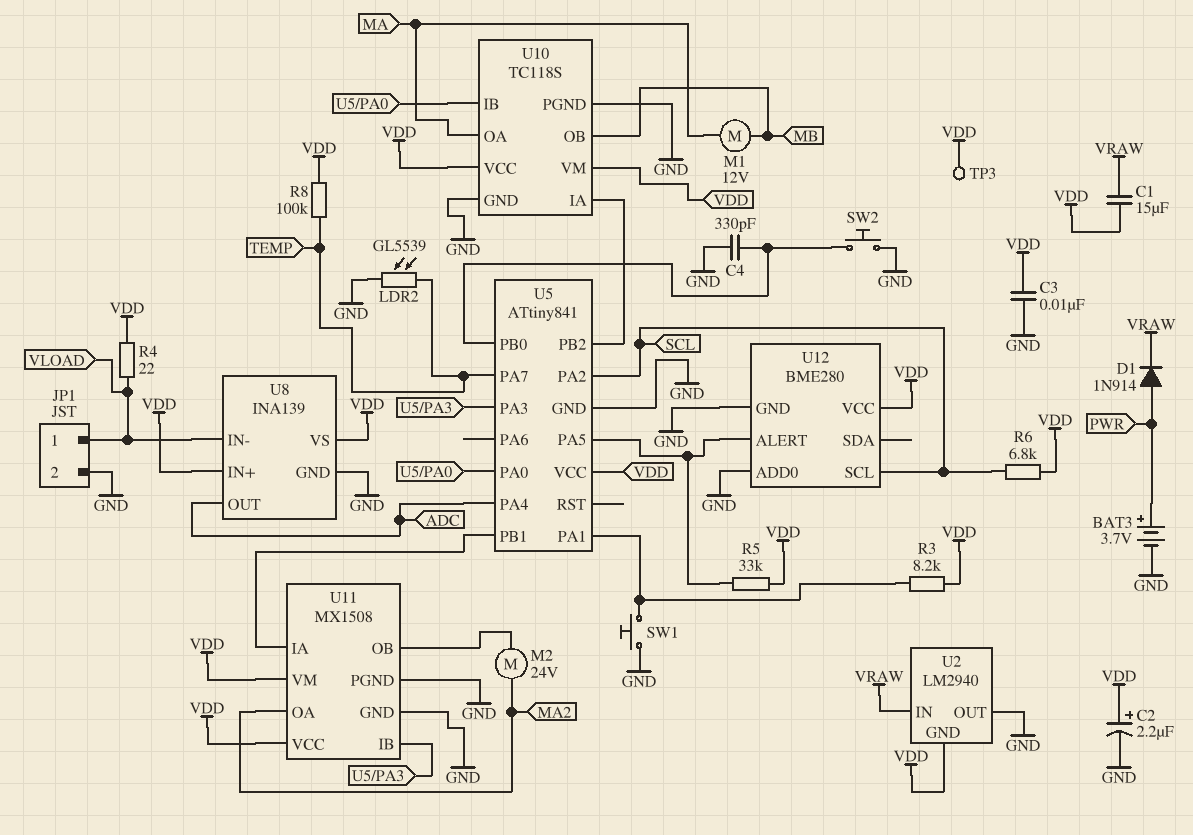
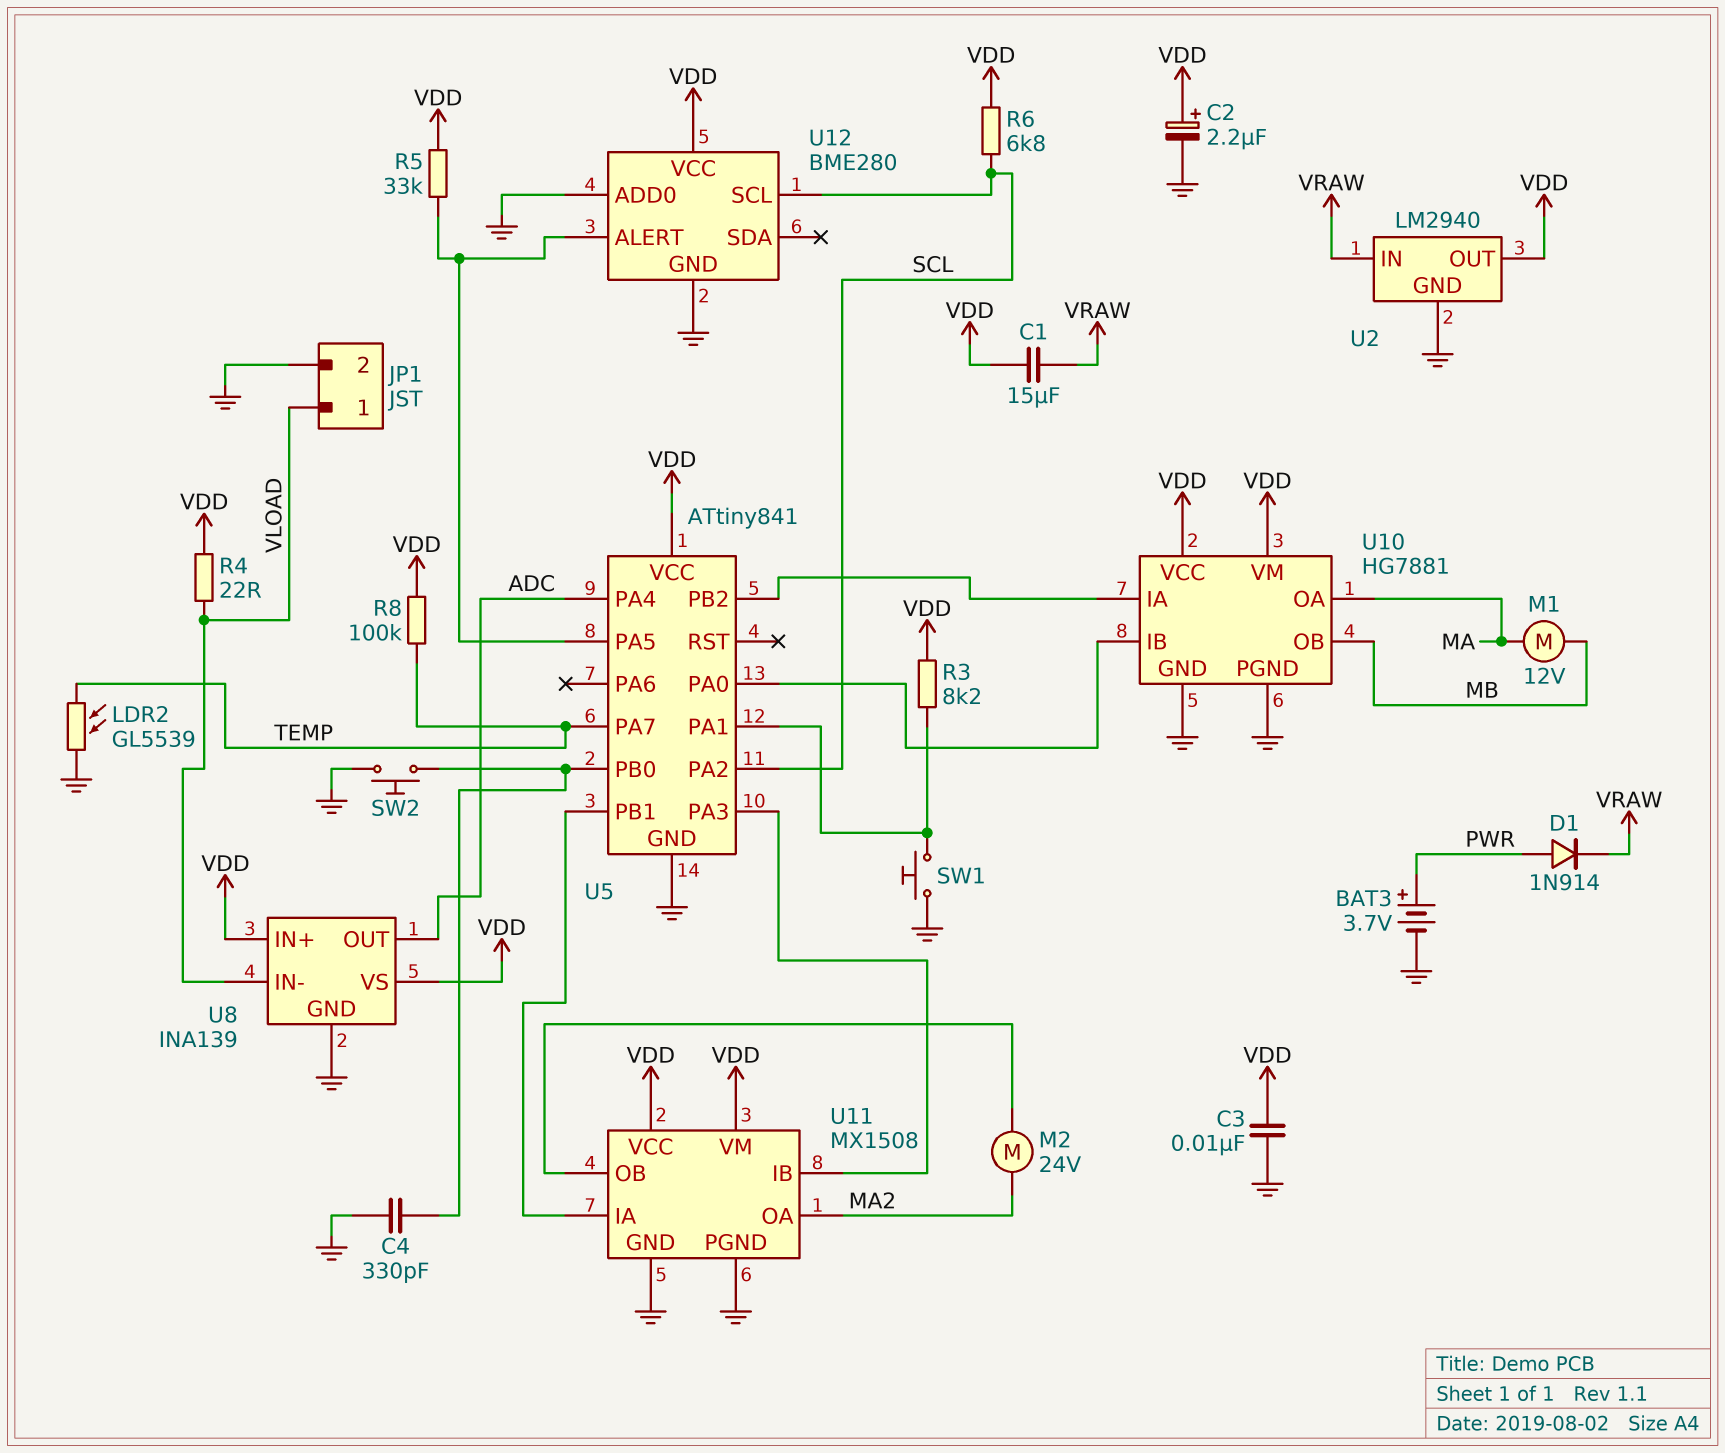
TP3: test point (VDD) -> none
U2 pin GND: VDD -> GND
U2 pin OUT: GND -> VDD
U10: TC118S -> HG7881

